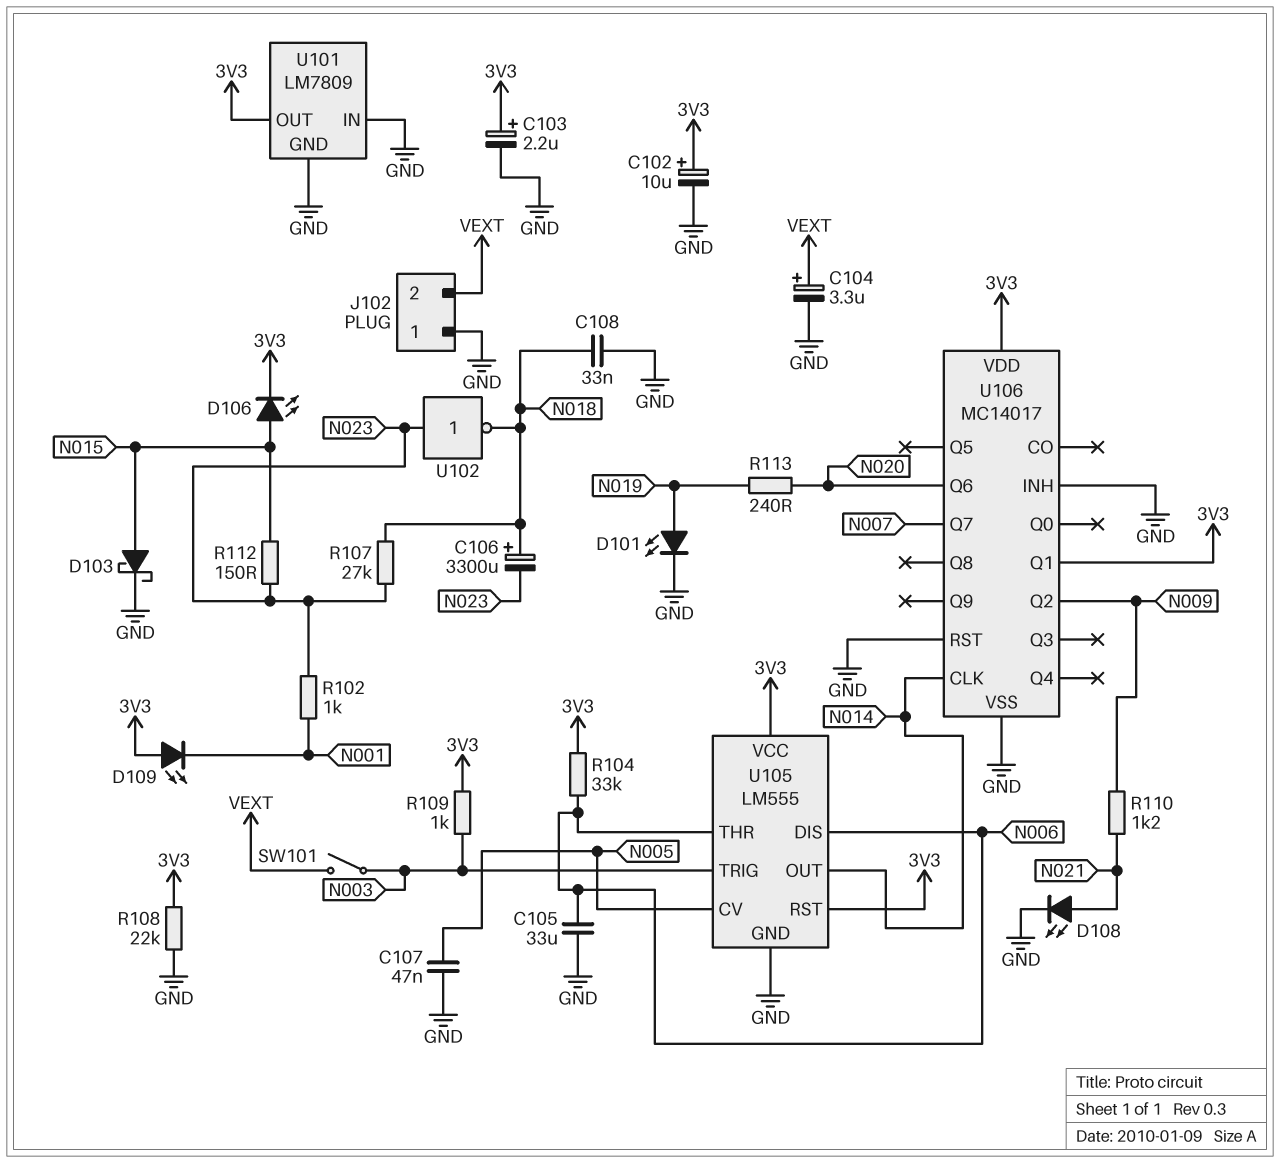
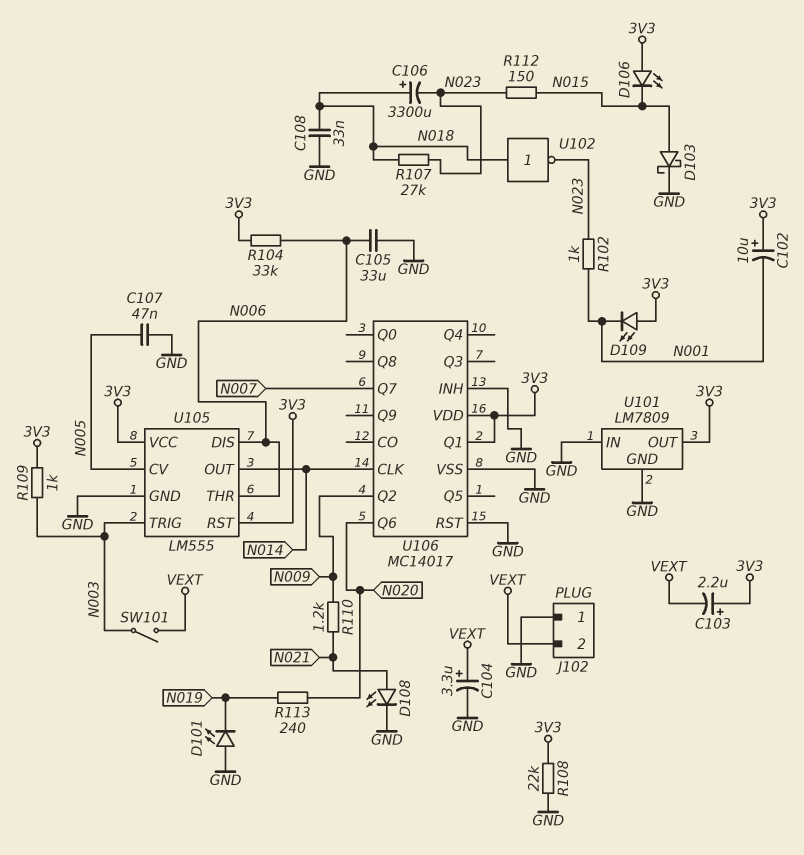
C102: 10uF (plus 3V3, minus GND) -> 10uF (plus 3V3, minus N001)
C103: 2.2uF (plus 3V3, minus GND) -> 2.2uF (plus 3V3, minus VEXT)
D101: LED (A N019, K GND) -> LED (A GND, K N019)
D106: LED (A N015, K 3V3) -> LED (A 3V3, K N015)
U102: NOT (in N023, out N018) -> NOT (in N018, out N023)

